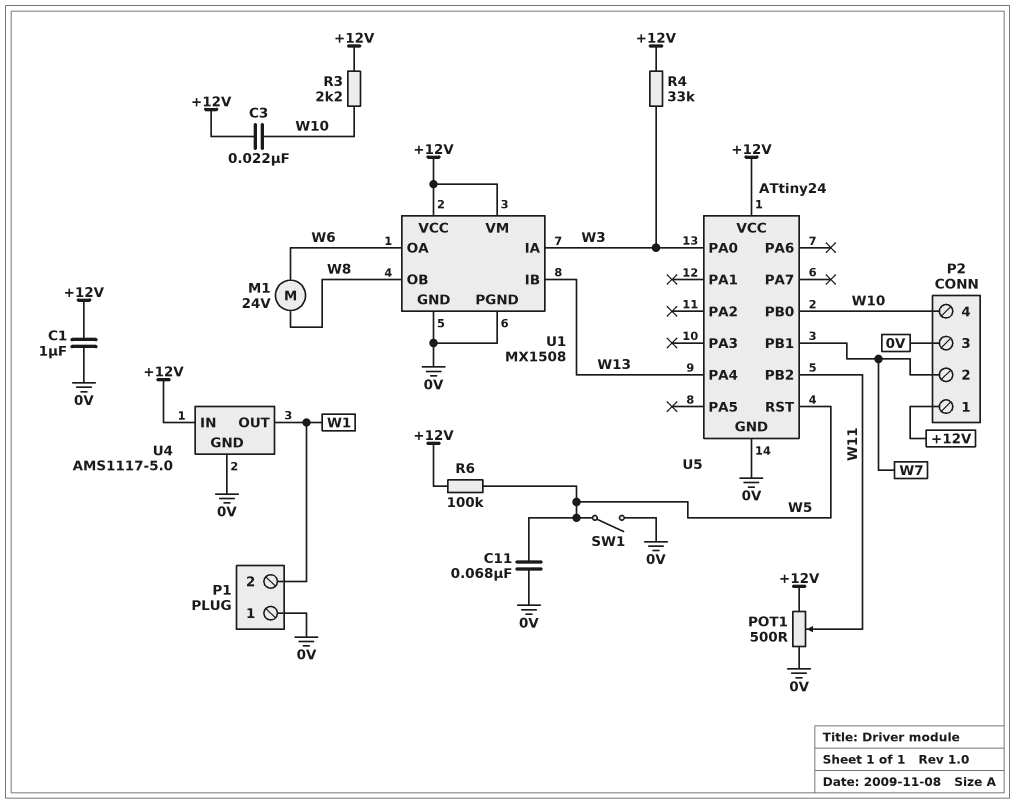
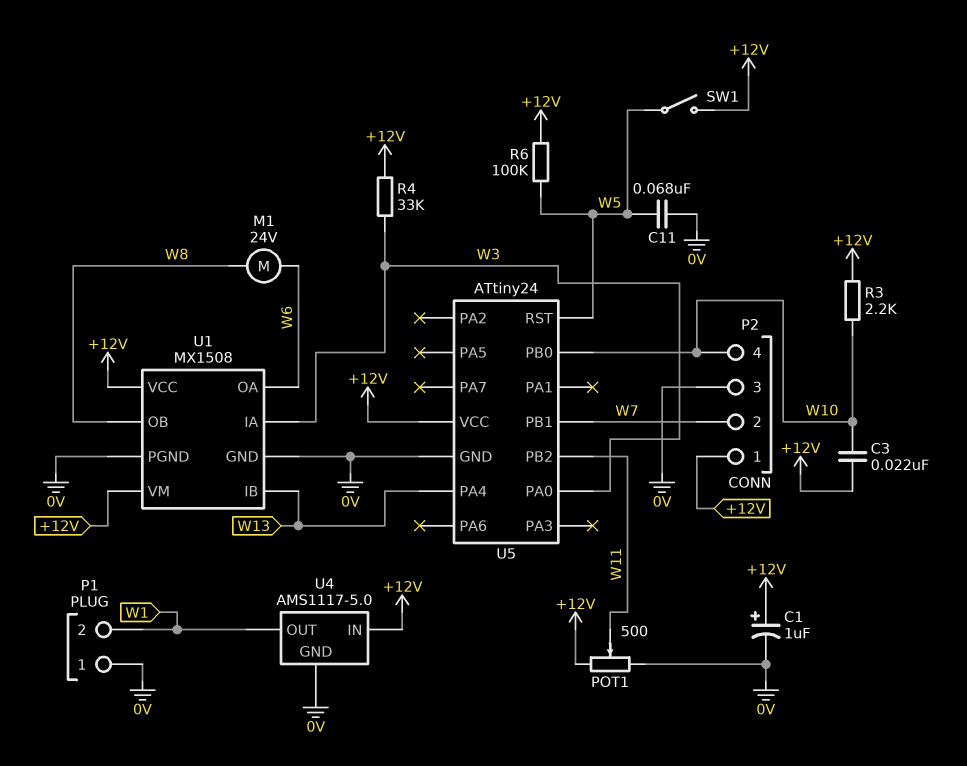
C1: 1uF (+12V, 0V) -> 1uF (plus +12V, minus 0V)
SW1: switch (0V, W5) -> switch (+12V, W5)

